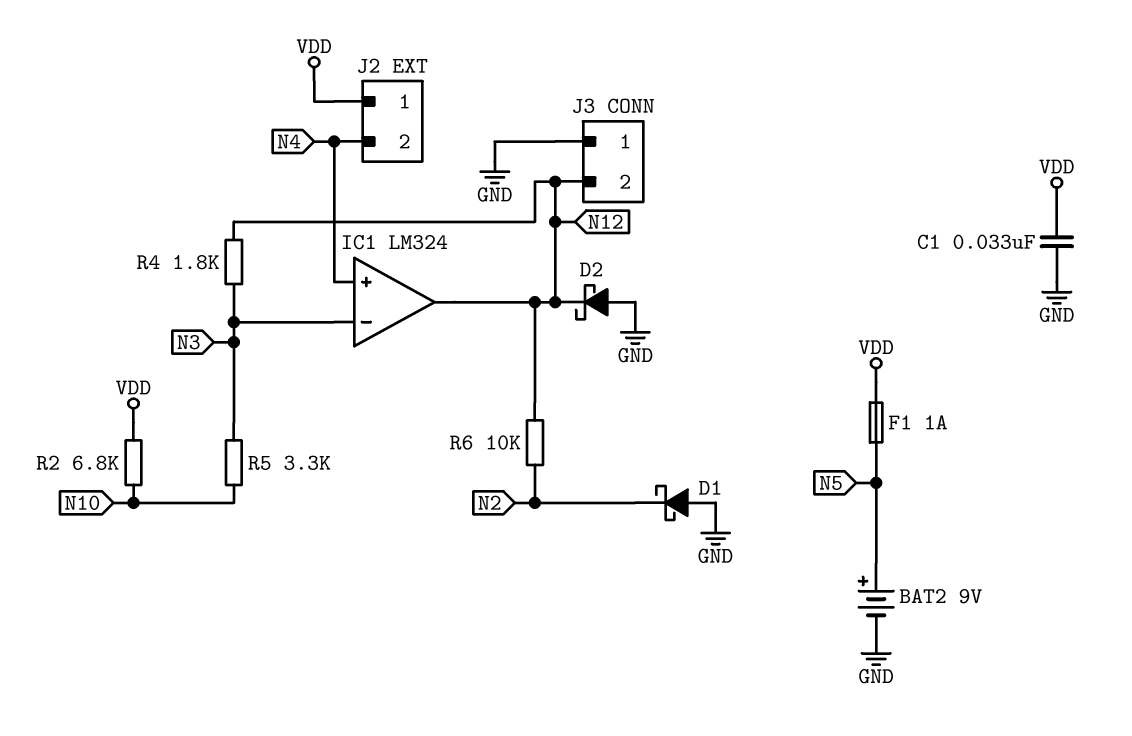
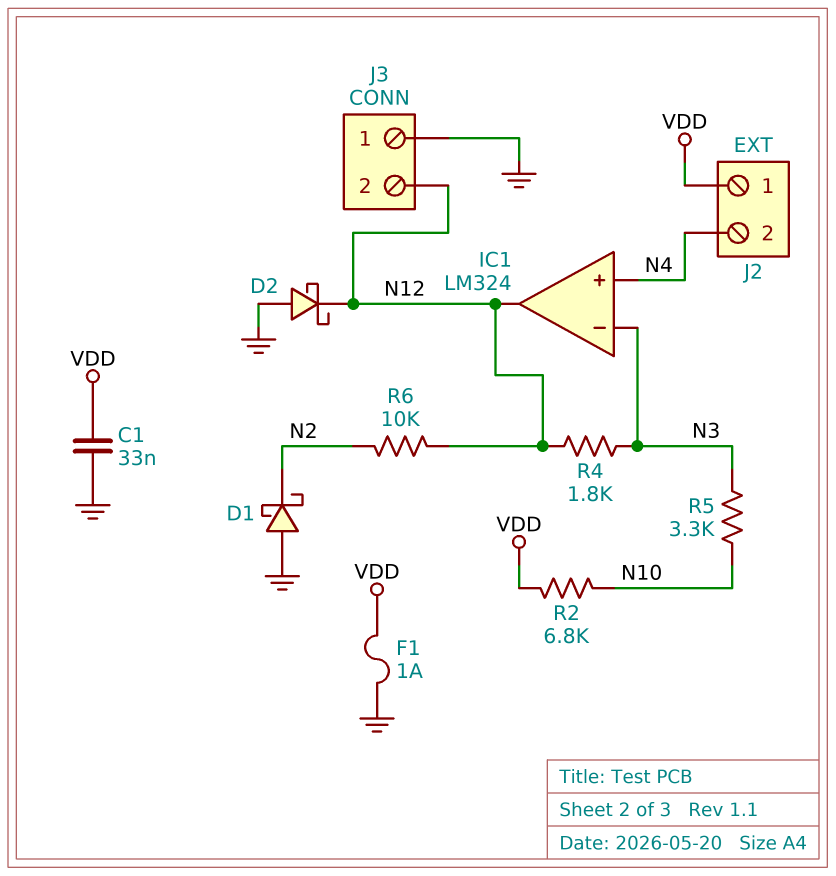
BAT2: 9V (plus N5, minus GND) -> none
F1: 1A (N5, VDD) -> 1A (GND, VDD)

